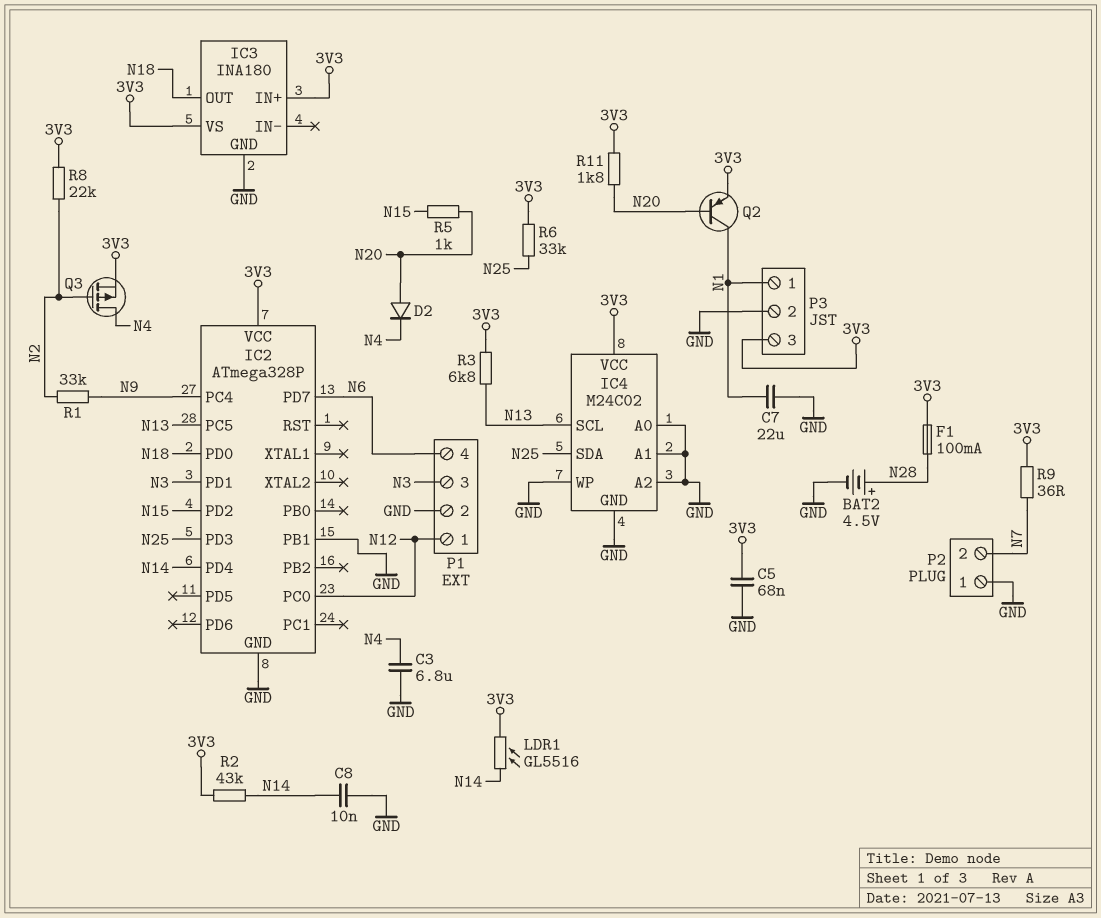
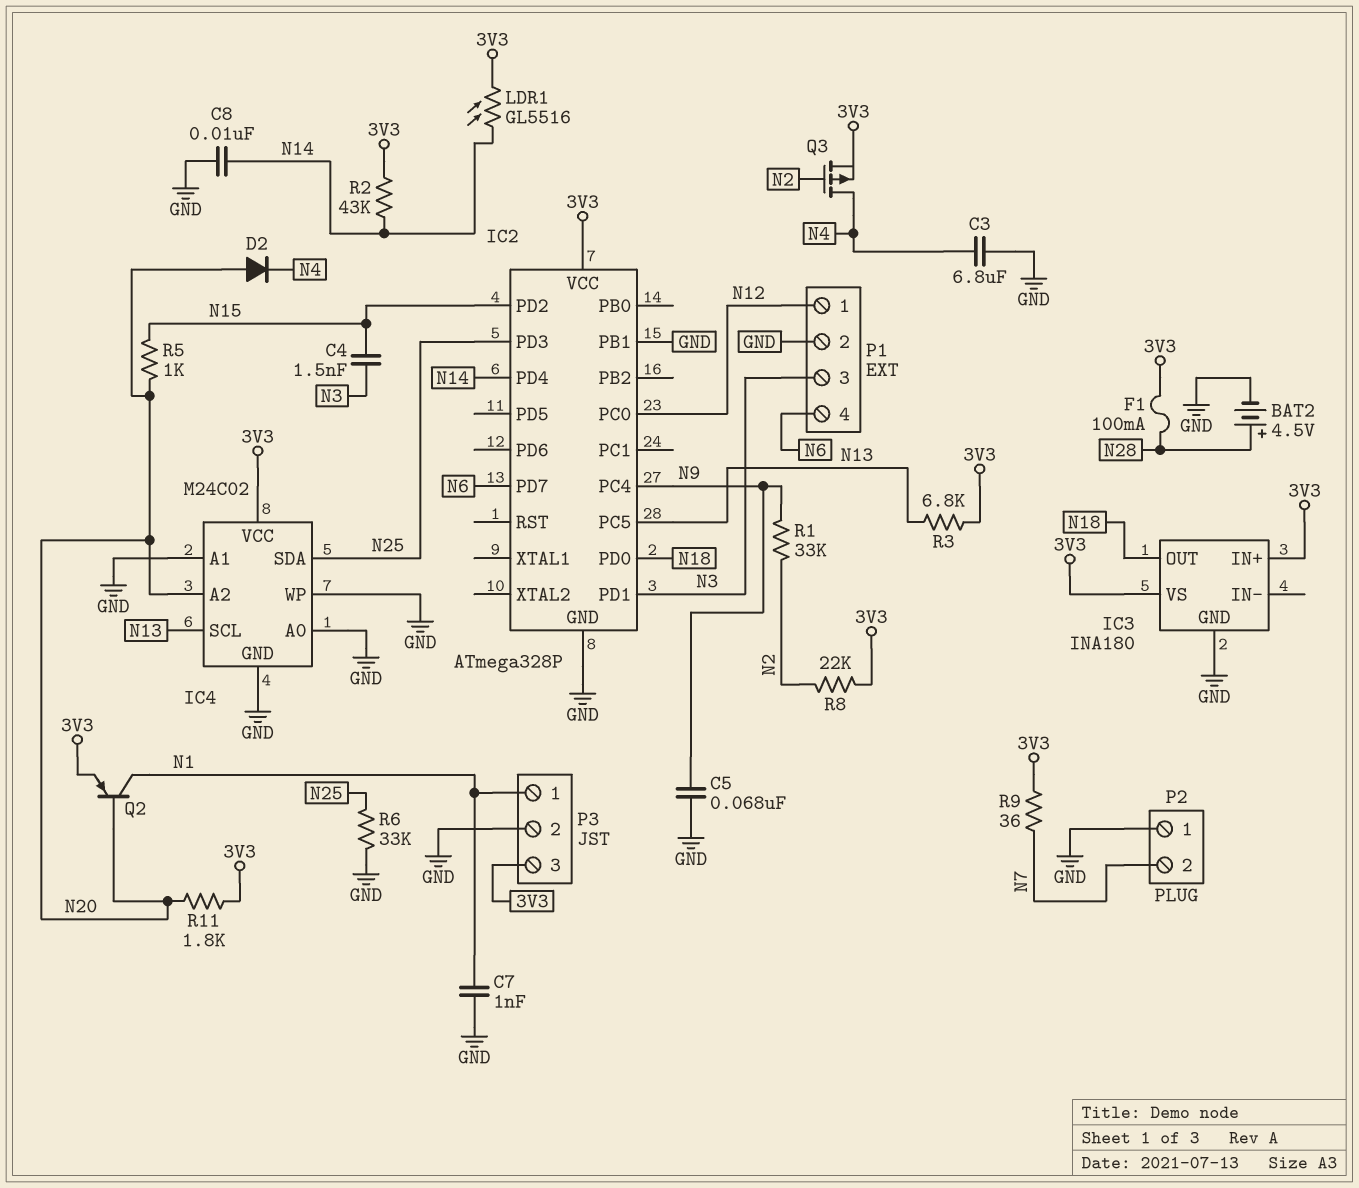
C4: none -> 1.5nF (N3, N15)
C5: 68nF (3V3, GND) -> 68nF (GND, N9)
C7: 22uF (GND, N1) -> 1nF (GND, N1)
IC4 pin A2: GND -> N20
R6: 33k (3V3, N25) -> 33k (GND, N25)

